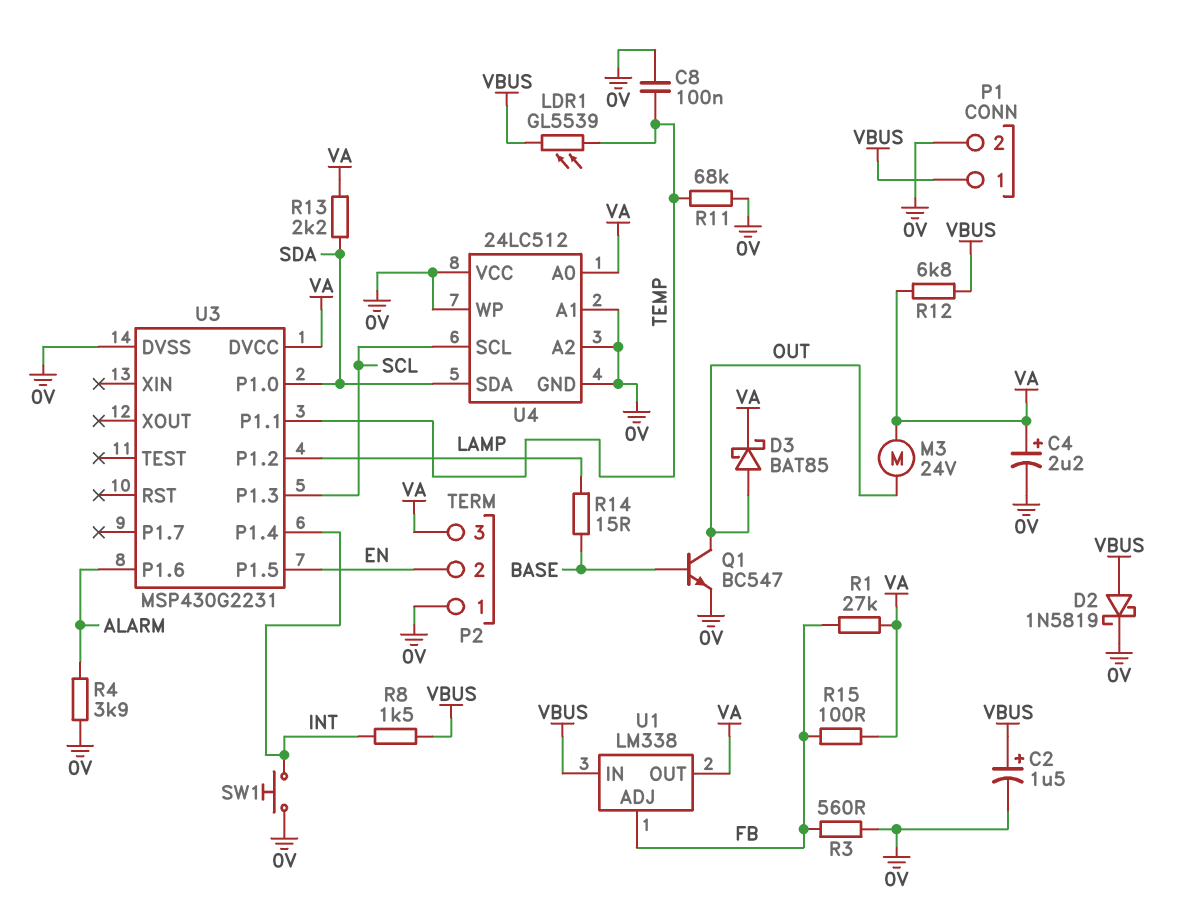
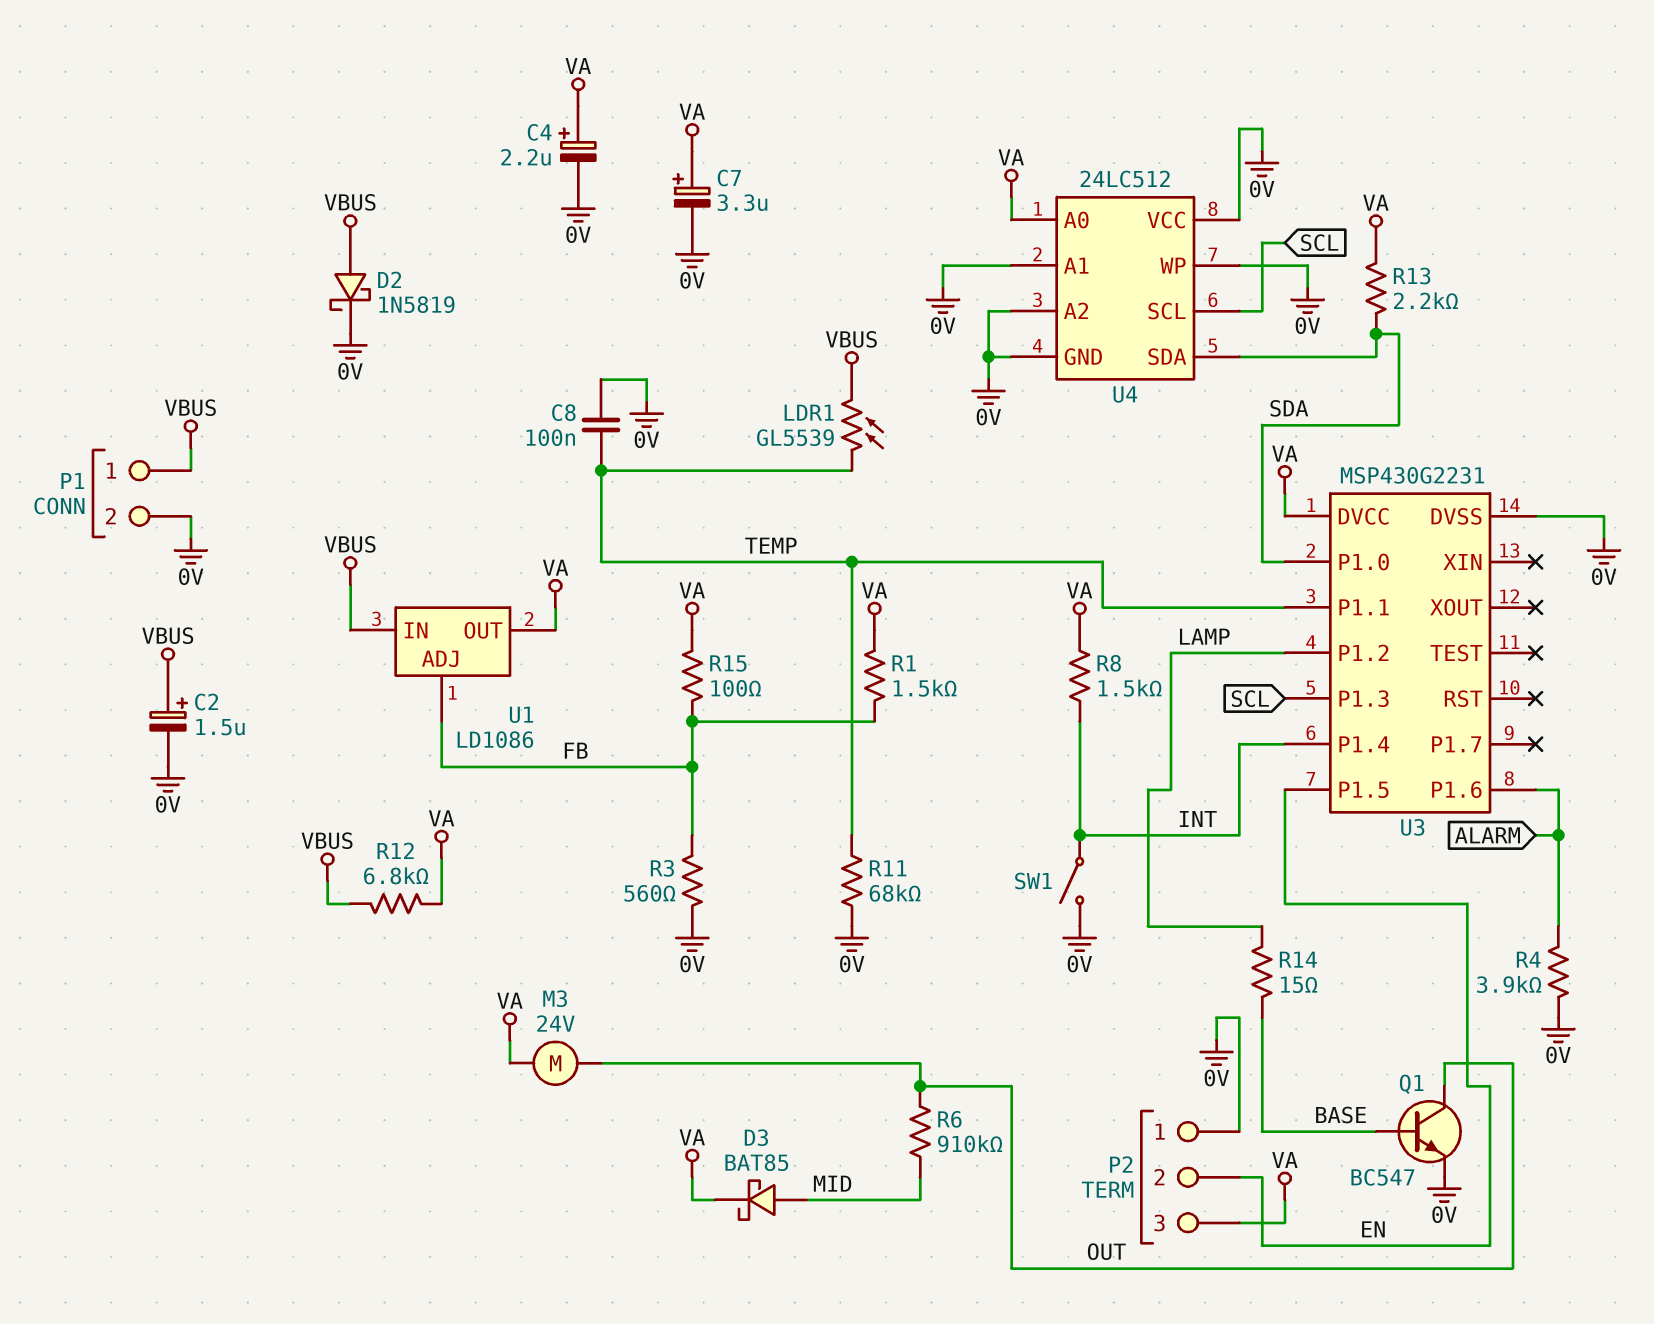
C7: none -> 3.3uF (plus VA, minus 0V)
D3: schottky BAT85 (A OUT, K VA) -> schottky BAT85 (A MID, K VA)
R1: 27k (FB, VA) -> 1.5k (FB, VA)
R6: none -> 910k (MID, OUT)
R8: 1.5k (INT, VBUS) -> 1.5k (INT, VA)
SW1: button (0V, INT) -> switch (0V, INT)
U1: LM338 -> LD1086

